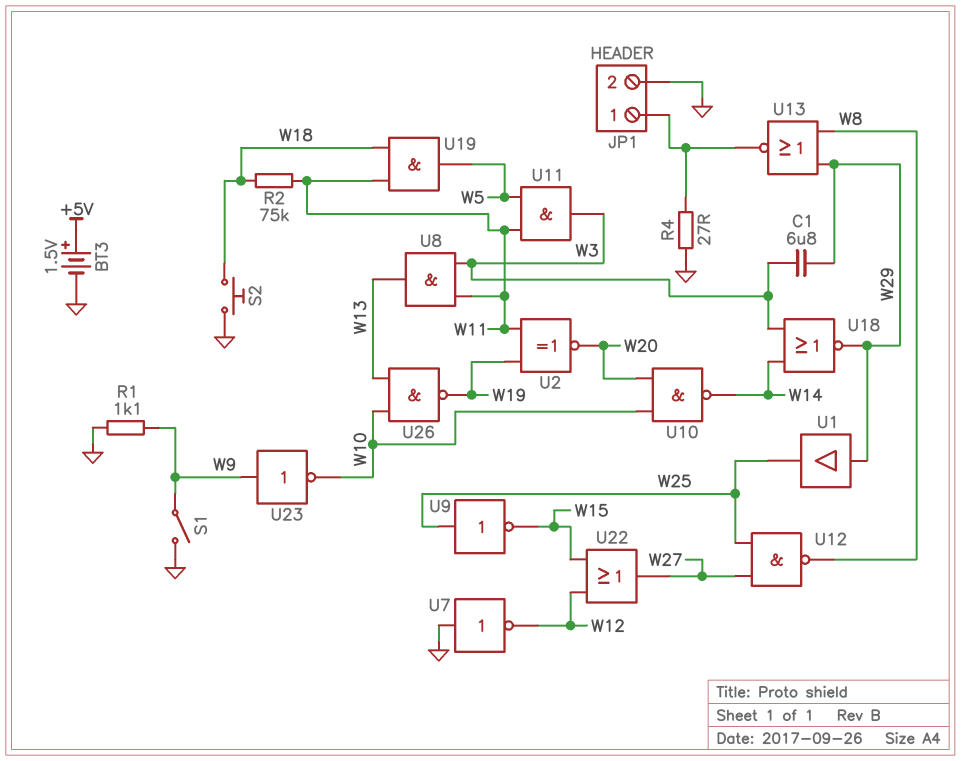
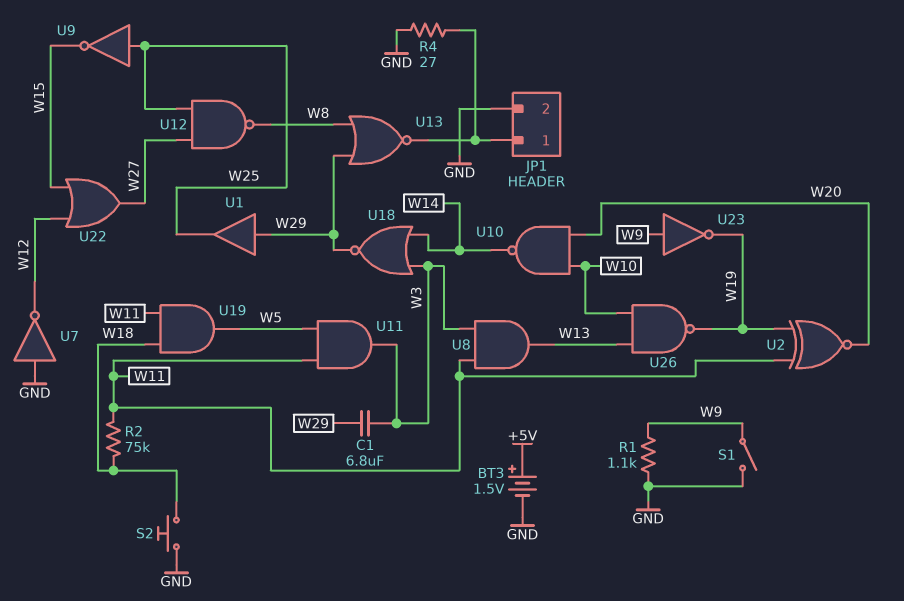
U23: NOT (in W9, out W10) -> NOT (in W9, out W19)

